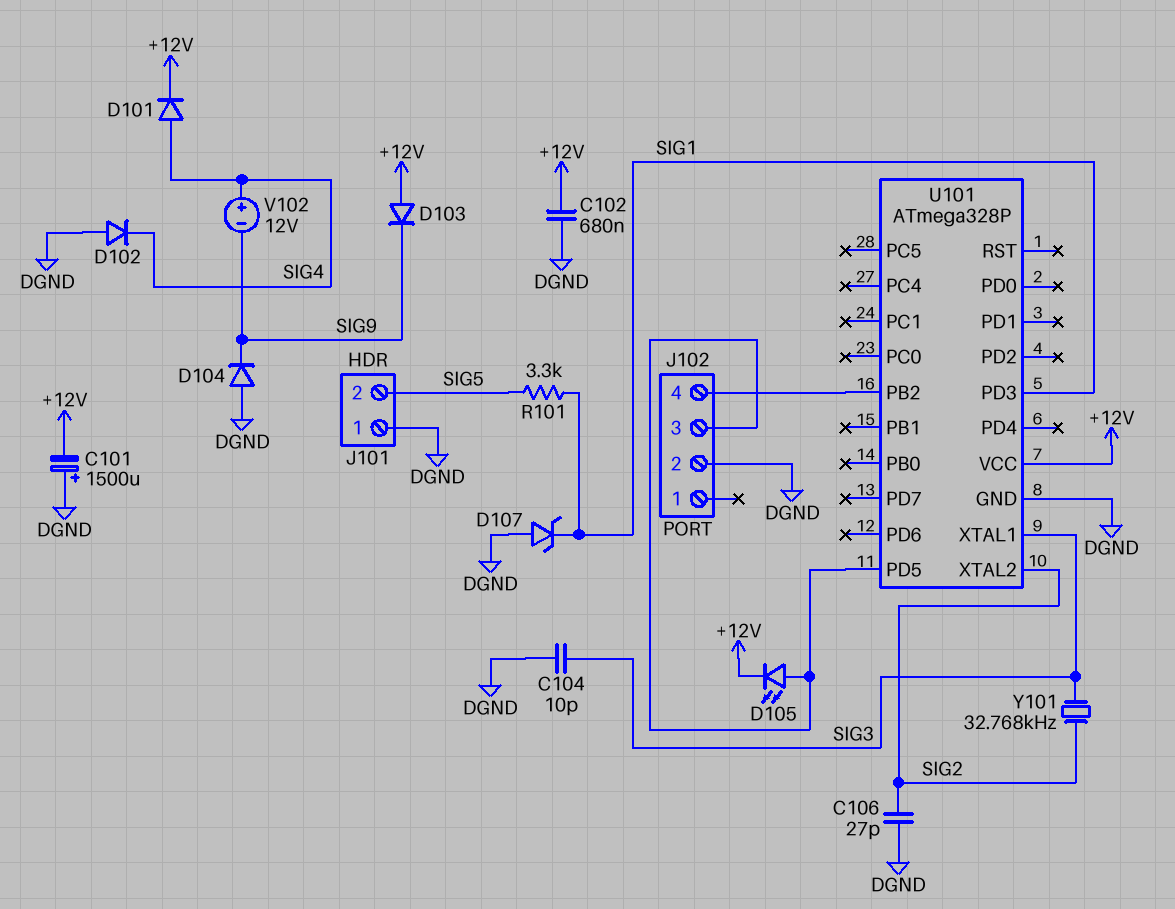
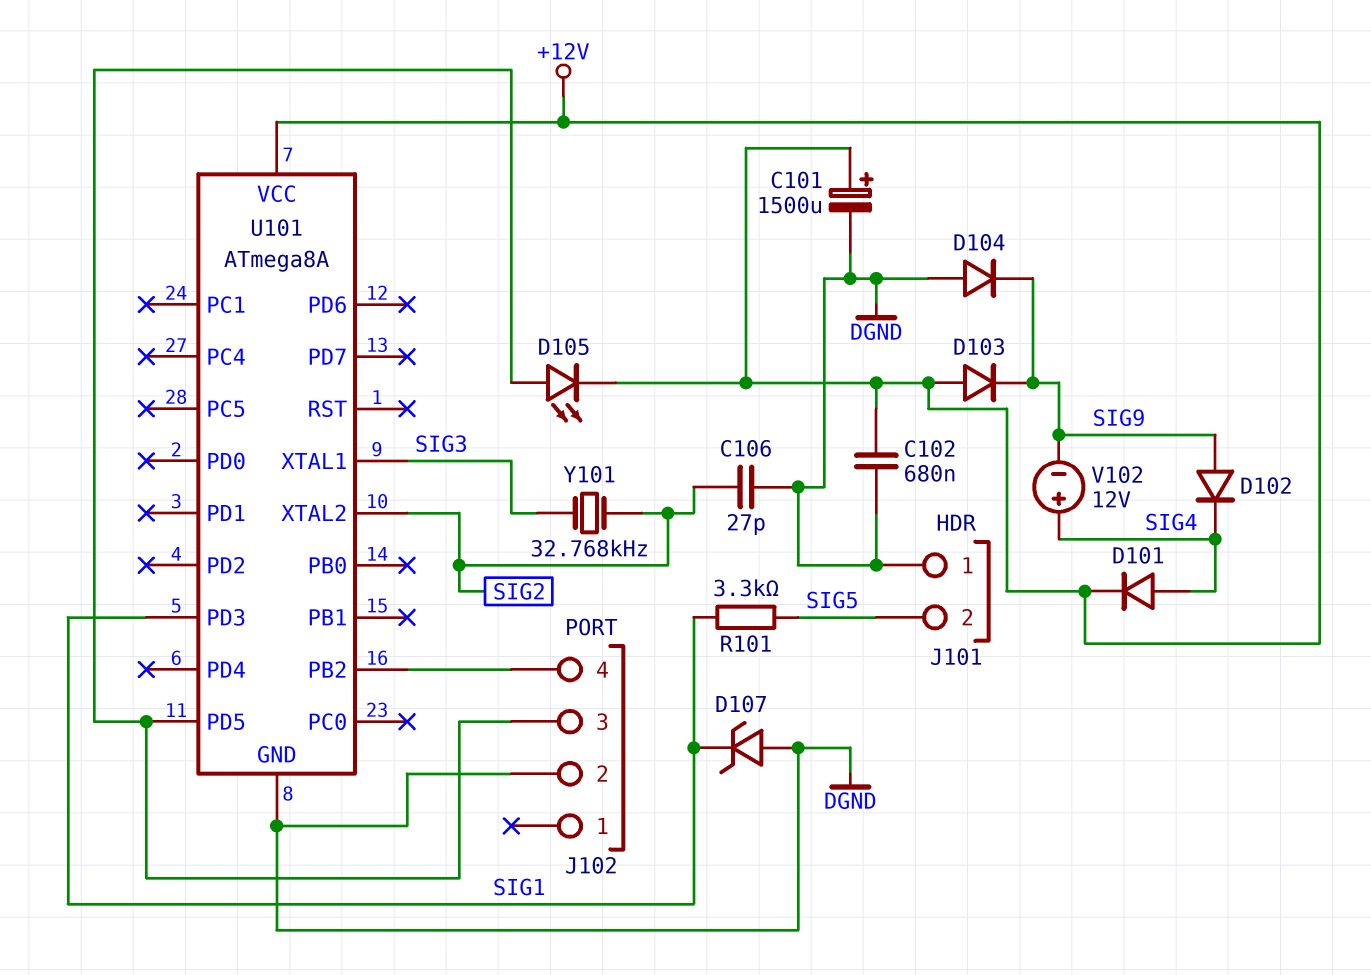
C101: 1500uF (plus DGND, minus +12V) -> 1500uF (plus +12V, minus DGND)
C104: 10pF (DGND, SIG3) -> none
D102: diode (A DGND, K SIG4) -> diode (A SIG9, K SIG4)
U101: ATmega328P -> ATmega8A

